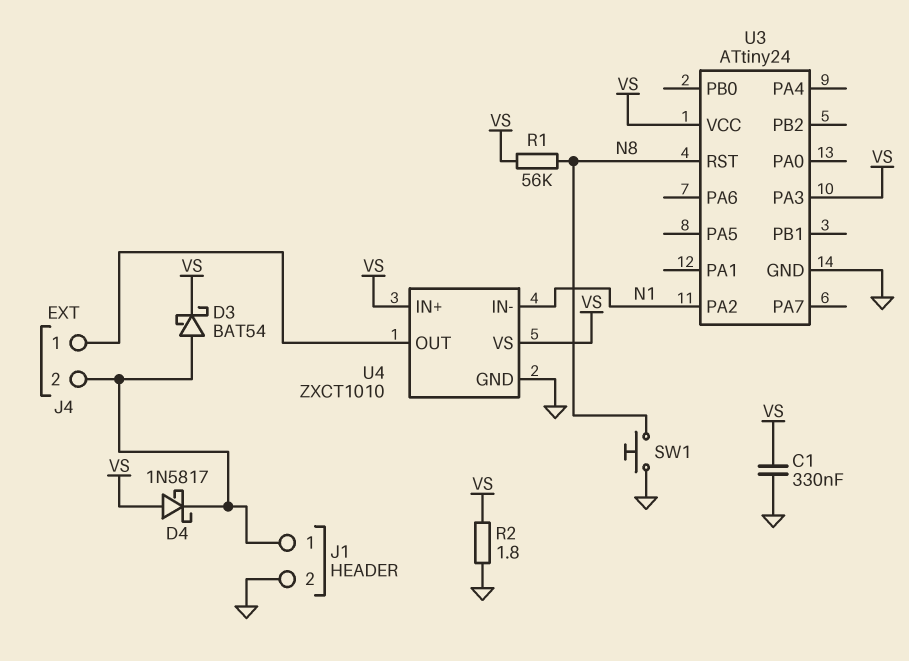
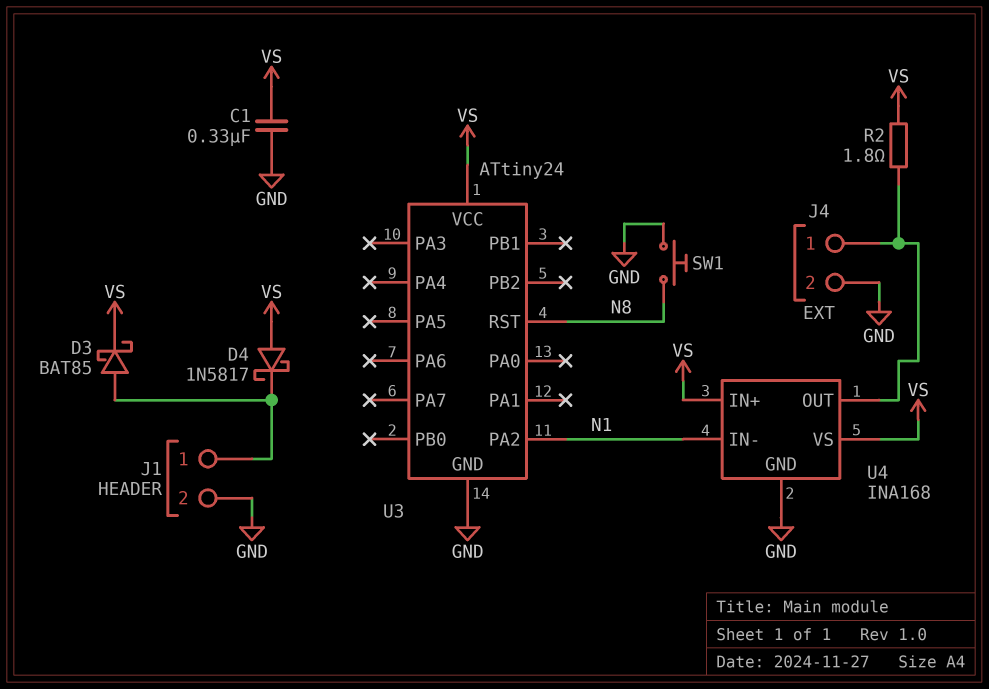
D3: schottky BAT54 (A J1/1, K VS) -> schottky BAT85 (A J1/1, K VS)
J4 pin 2: J1/1 -> GND
R1: 56k (N8, VS) -> none
R2: 1.8 (GND, VS) -> 1.8 (J4/1, VS)
U3 pin PA3: VS -> none
U4: ZXCT1010 -> INA168

